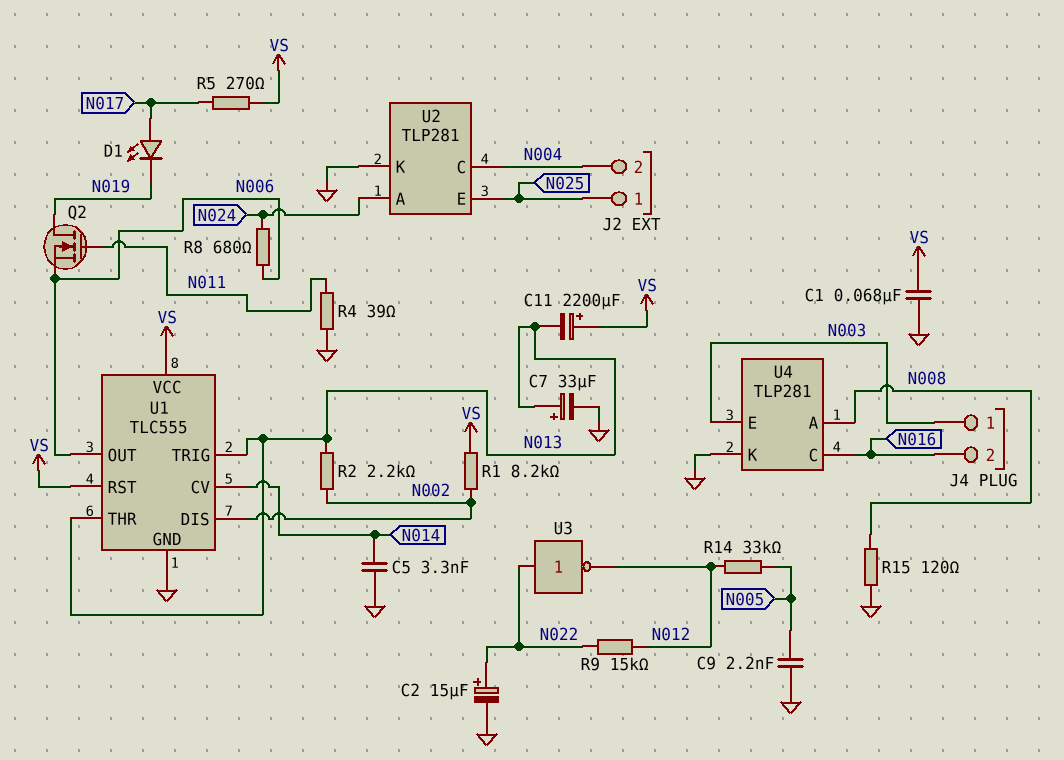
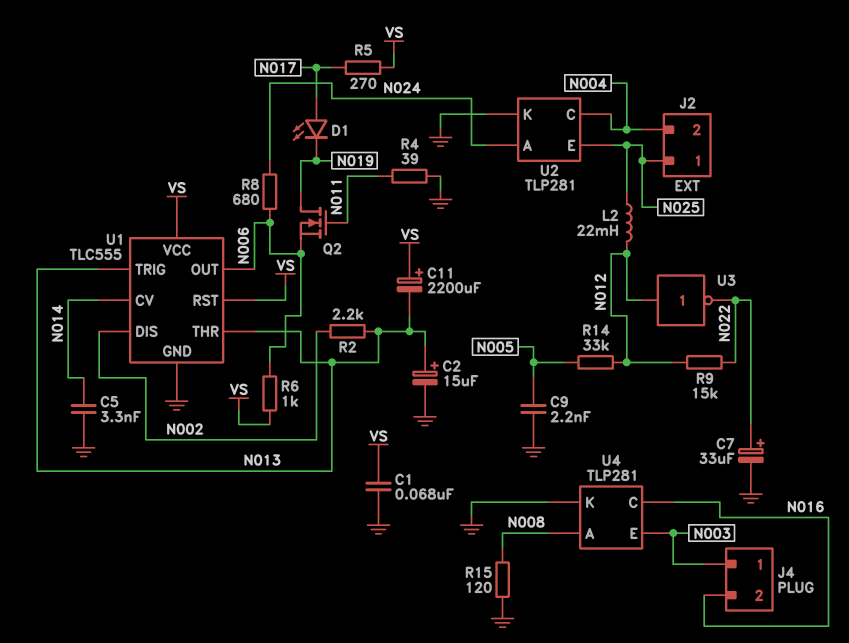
C2: 15uF (plus N022, minus GND) -> 15uF (plus N013, minus GND)
C7: 33uF (plus N013, minus GND) -> 33uF (plus N022, minus GND)
L2: none -> 22mH (N012, N025)
R1: 8.2k (N002, VS) -> none
R6: none -> 1k (N006, VS)
U3: NOT (in N022, out N012) -> NOT (in N012, out N022)

